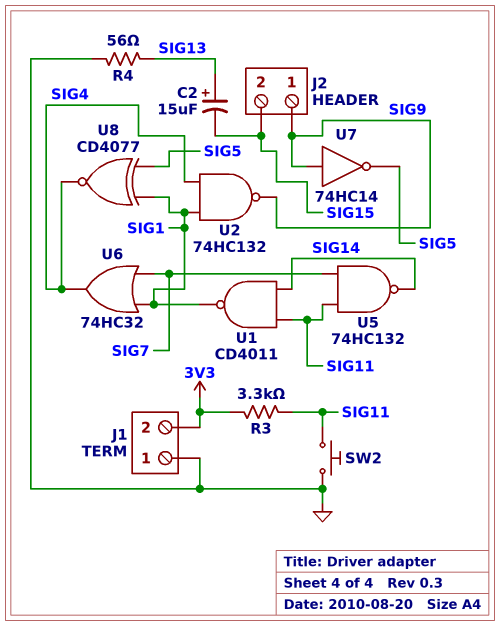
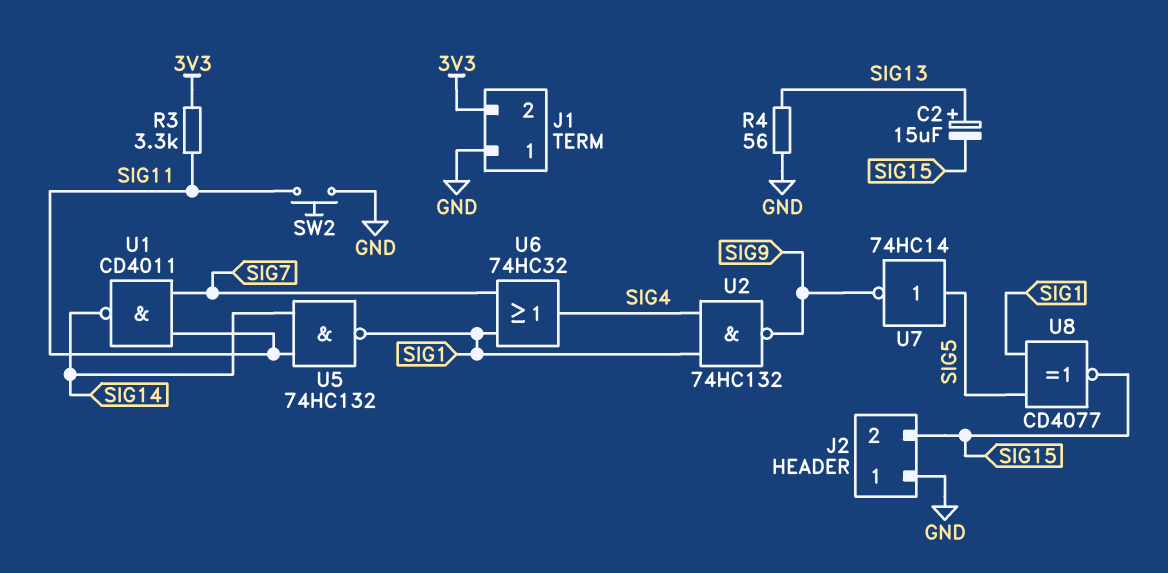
J2 pin 1: SIG9 -> GND
U1: NAND CD4011 (in SIG11, in SIG14, out SIG1) -> NAND CD4011 (in SIG7, in SIG11, out SIG14)
U5: NAND 74HC132 (in SIG7, in SIG11, out SIG14) -> NAND 74HC132 (in SIG11, in SIG14, out SIG1)
U7: NOT 74HC14 (in SIG9, out SIG5) -> NOT 74HC14 (in SIG5, out SIG9)
U8: XNOR CD4077 (in SIG1, in SIG5, out SIG4) -> XNOR CD4077 (in SIG1, in SIG5, out SIG15)

